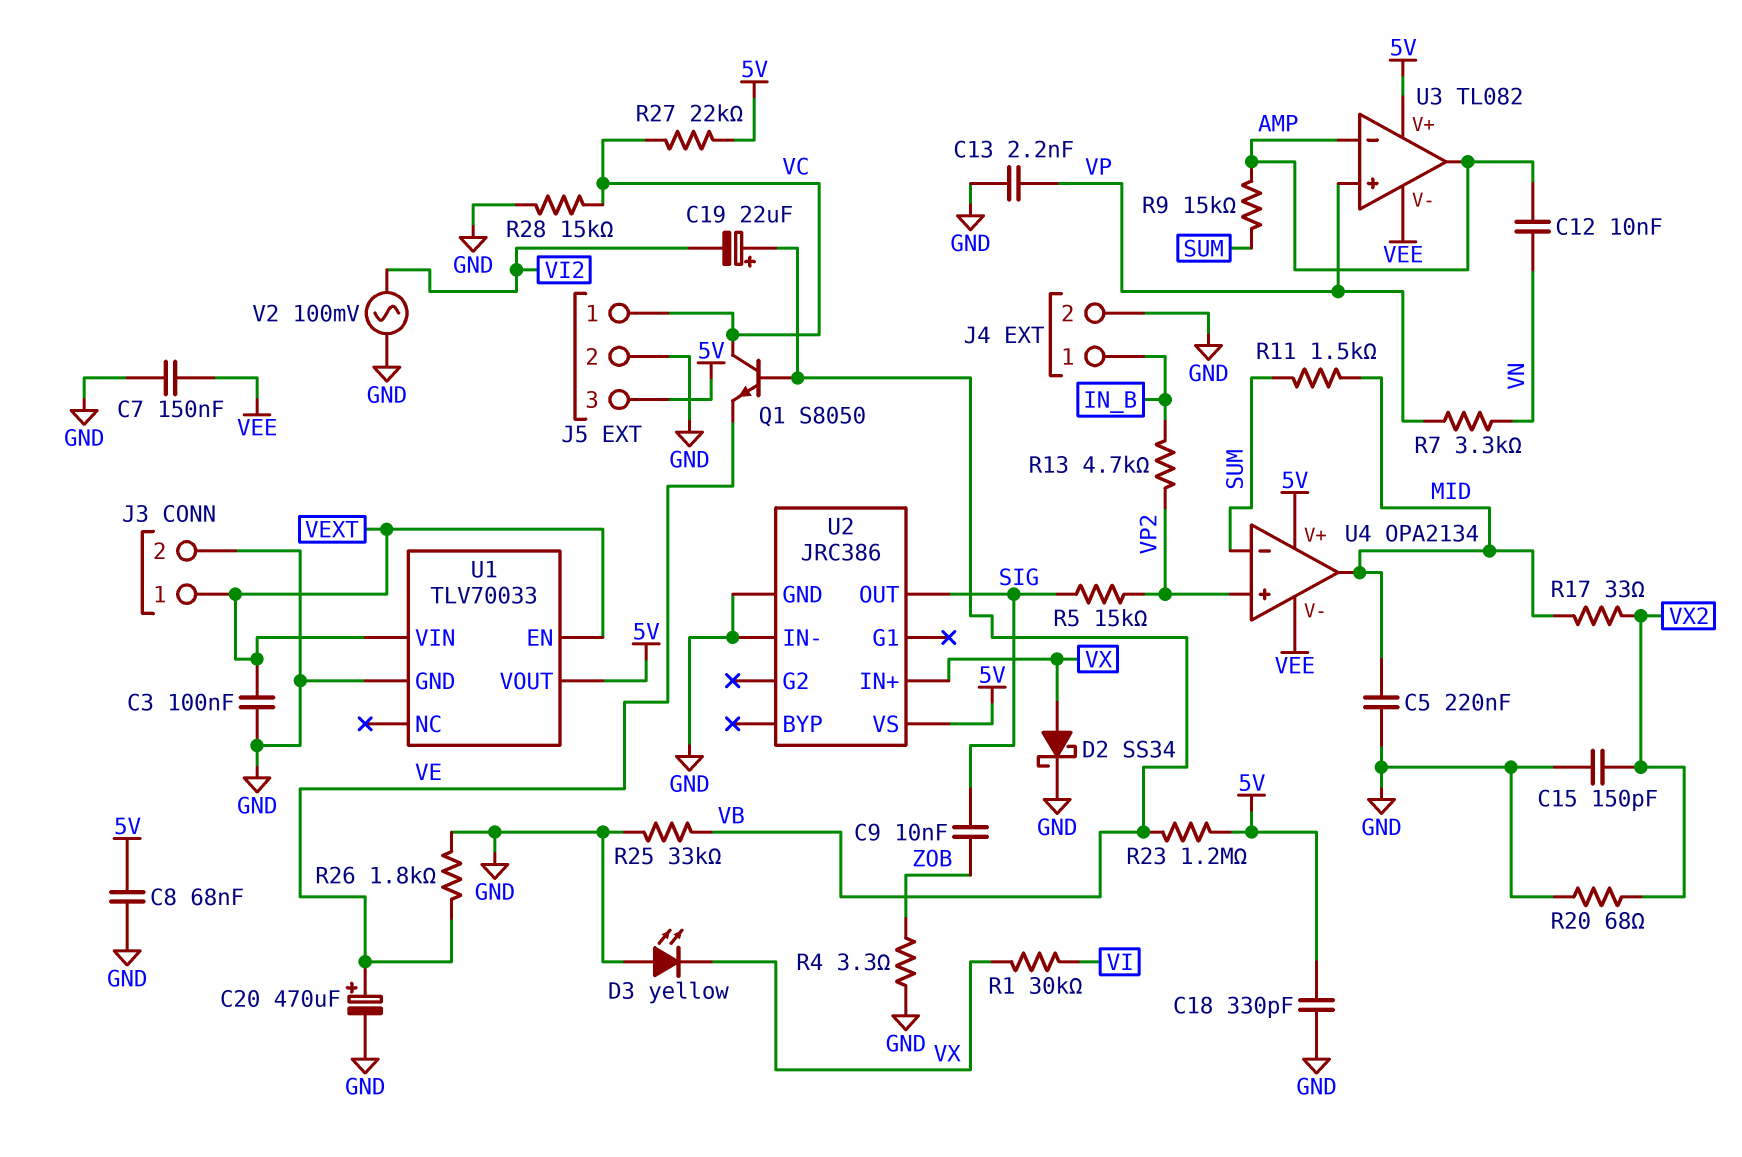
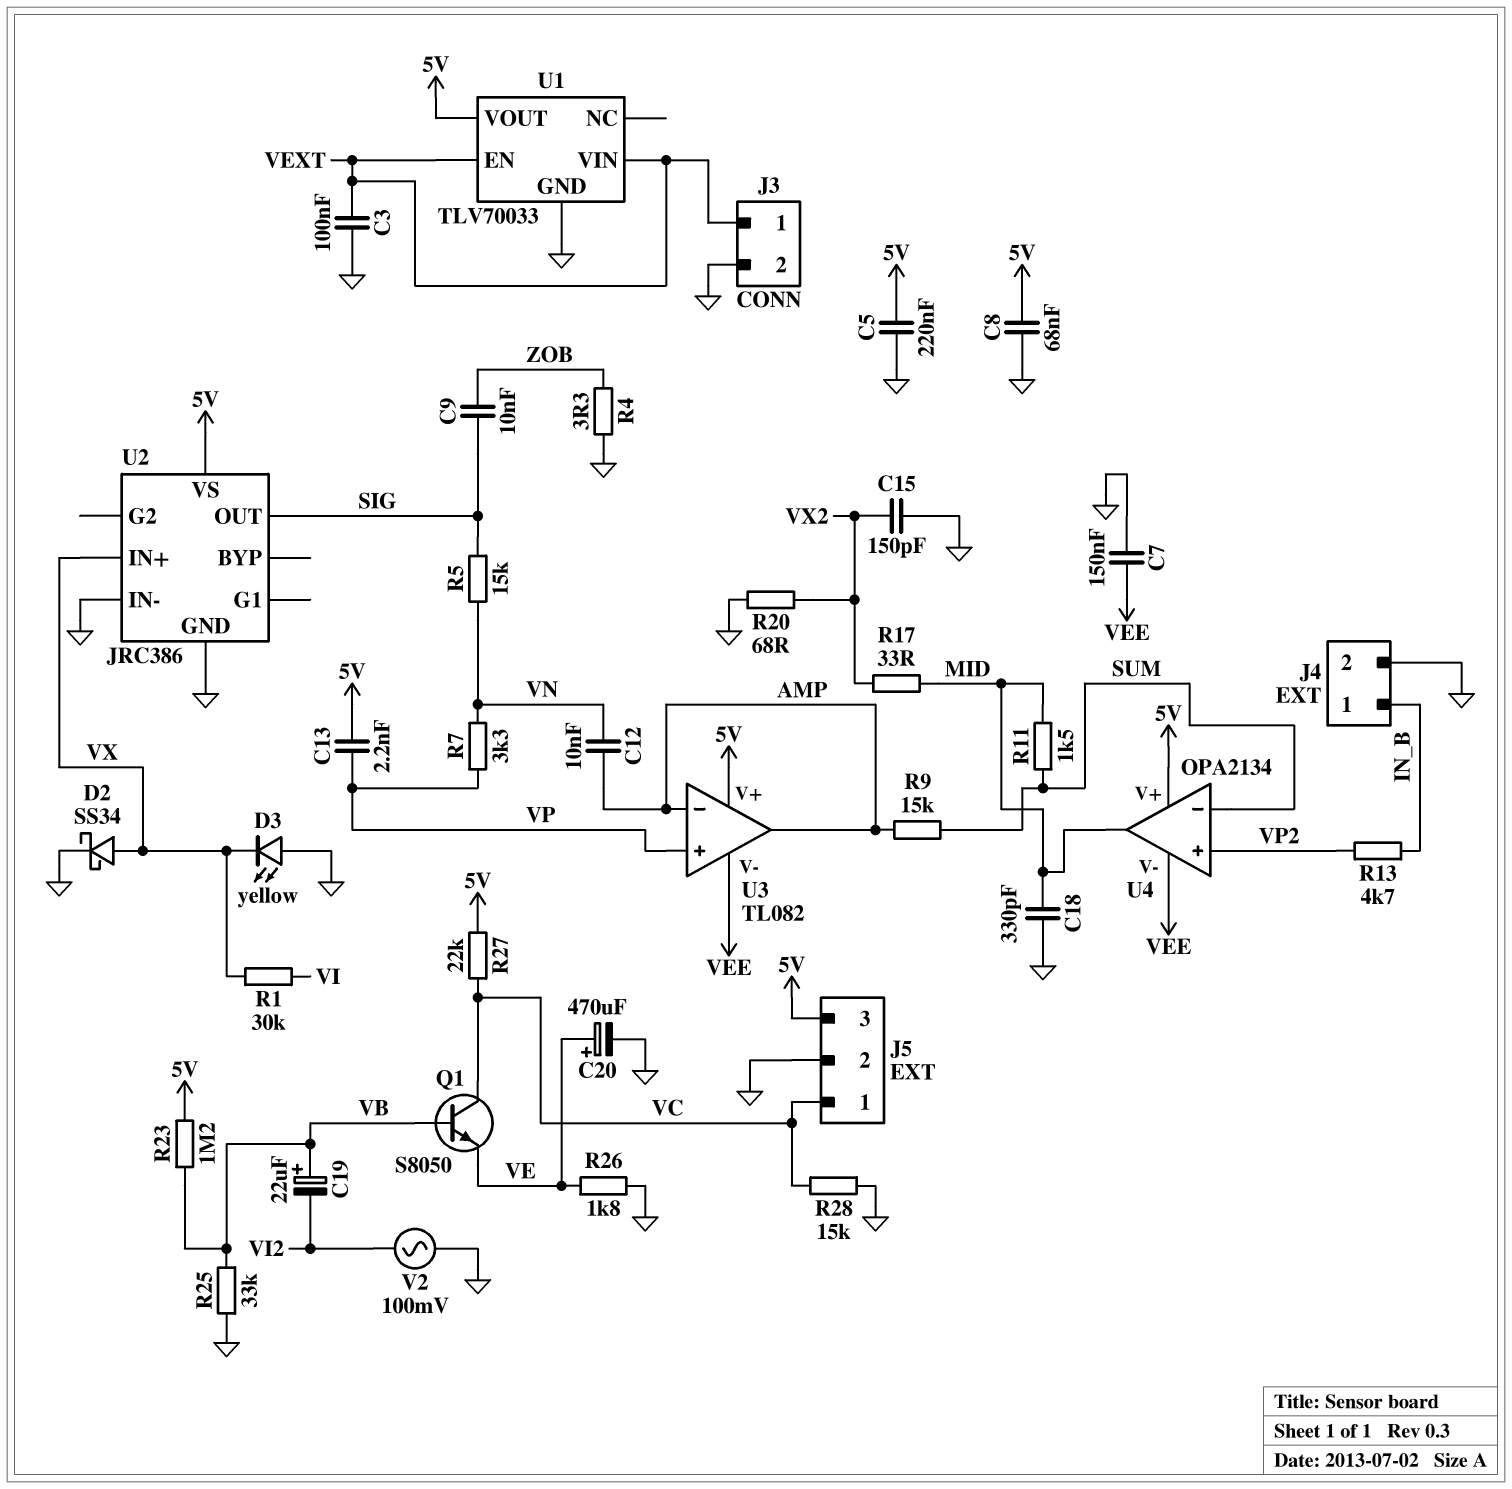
C5: 220nF (GND, MID) -> 220nF (5V, GND)
C13: 2.2nF (GND, VP) -> 2.2nF (5V, VP)
C18: 330pF (5V, GND) -> 330pF (GND, MID)
R5: 15k (SIG, VP2) -> 15k (SIG, VN)

